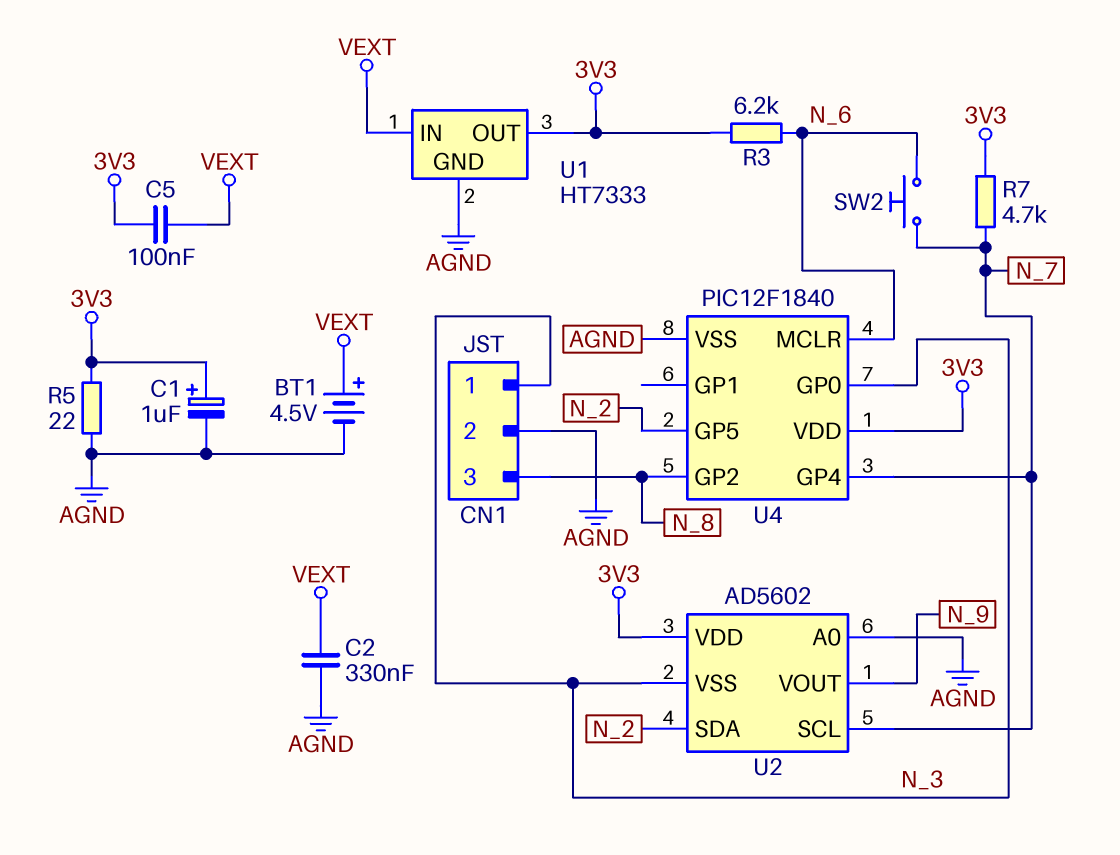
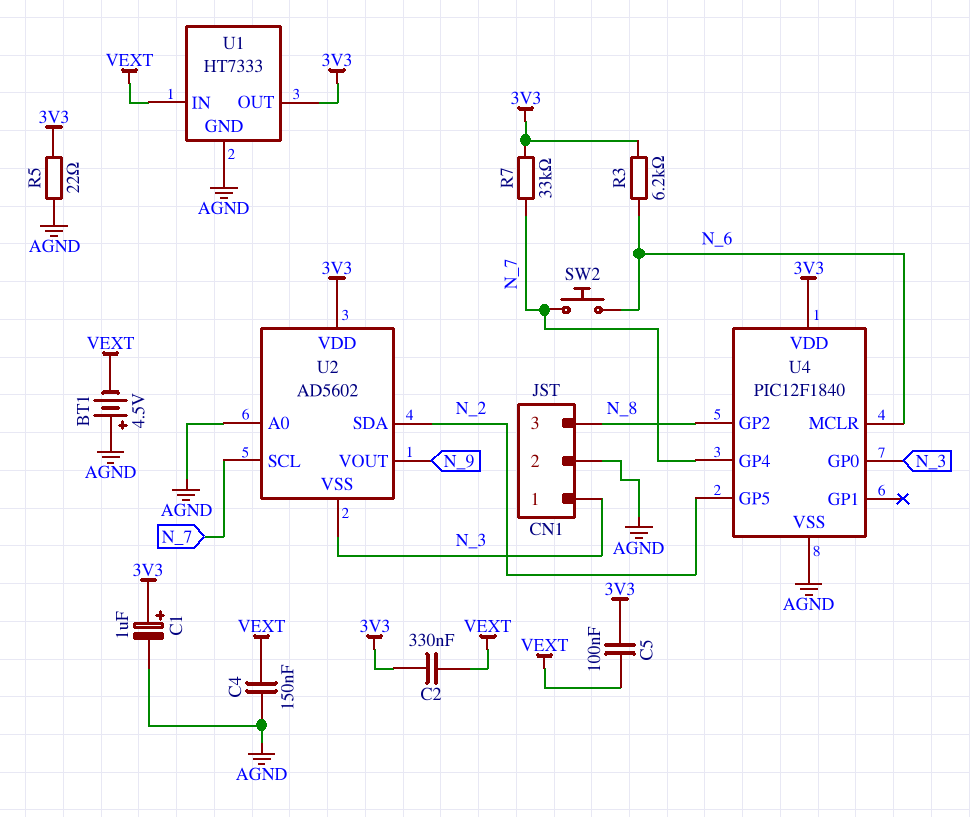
BT1: 4.5V (plus VEXT, minus AGND) -> 4.5V (plus AGND, minus VEXT)
C2: 330nF (AGND, VEXT) -> 330nF (3V3, VEXT)
C4: none -> 150nF (AGND, VEXT)
R7: 4.7k (3V3, N_7) -> 33k (3V3, N_7)

